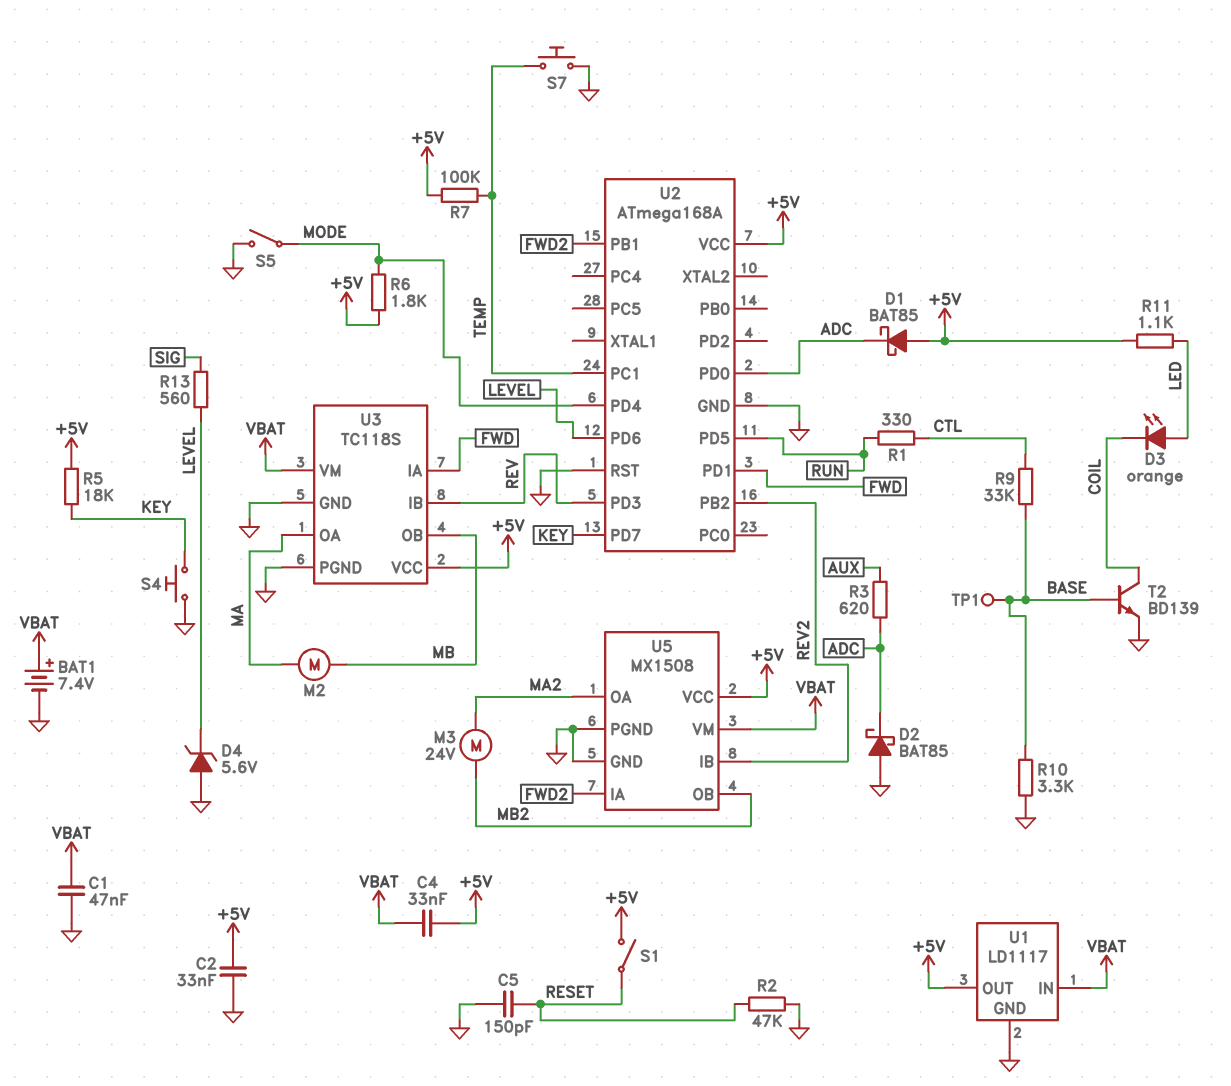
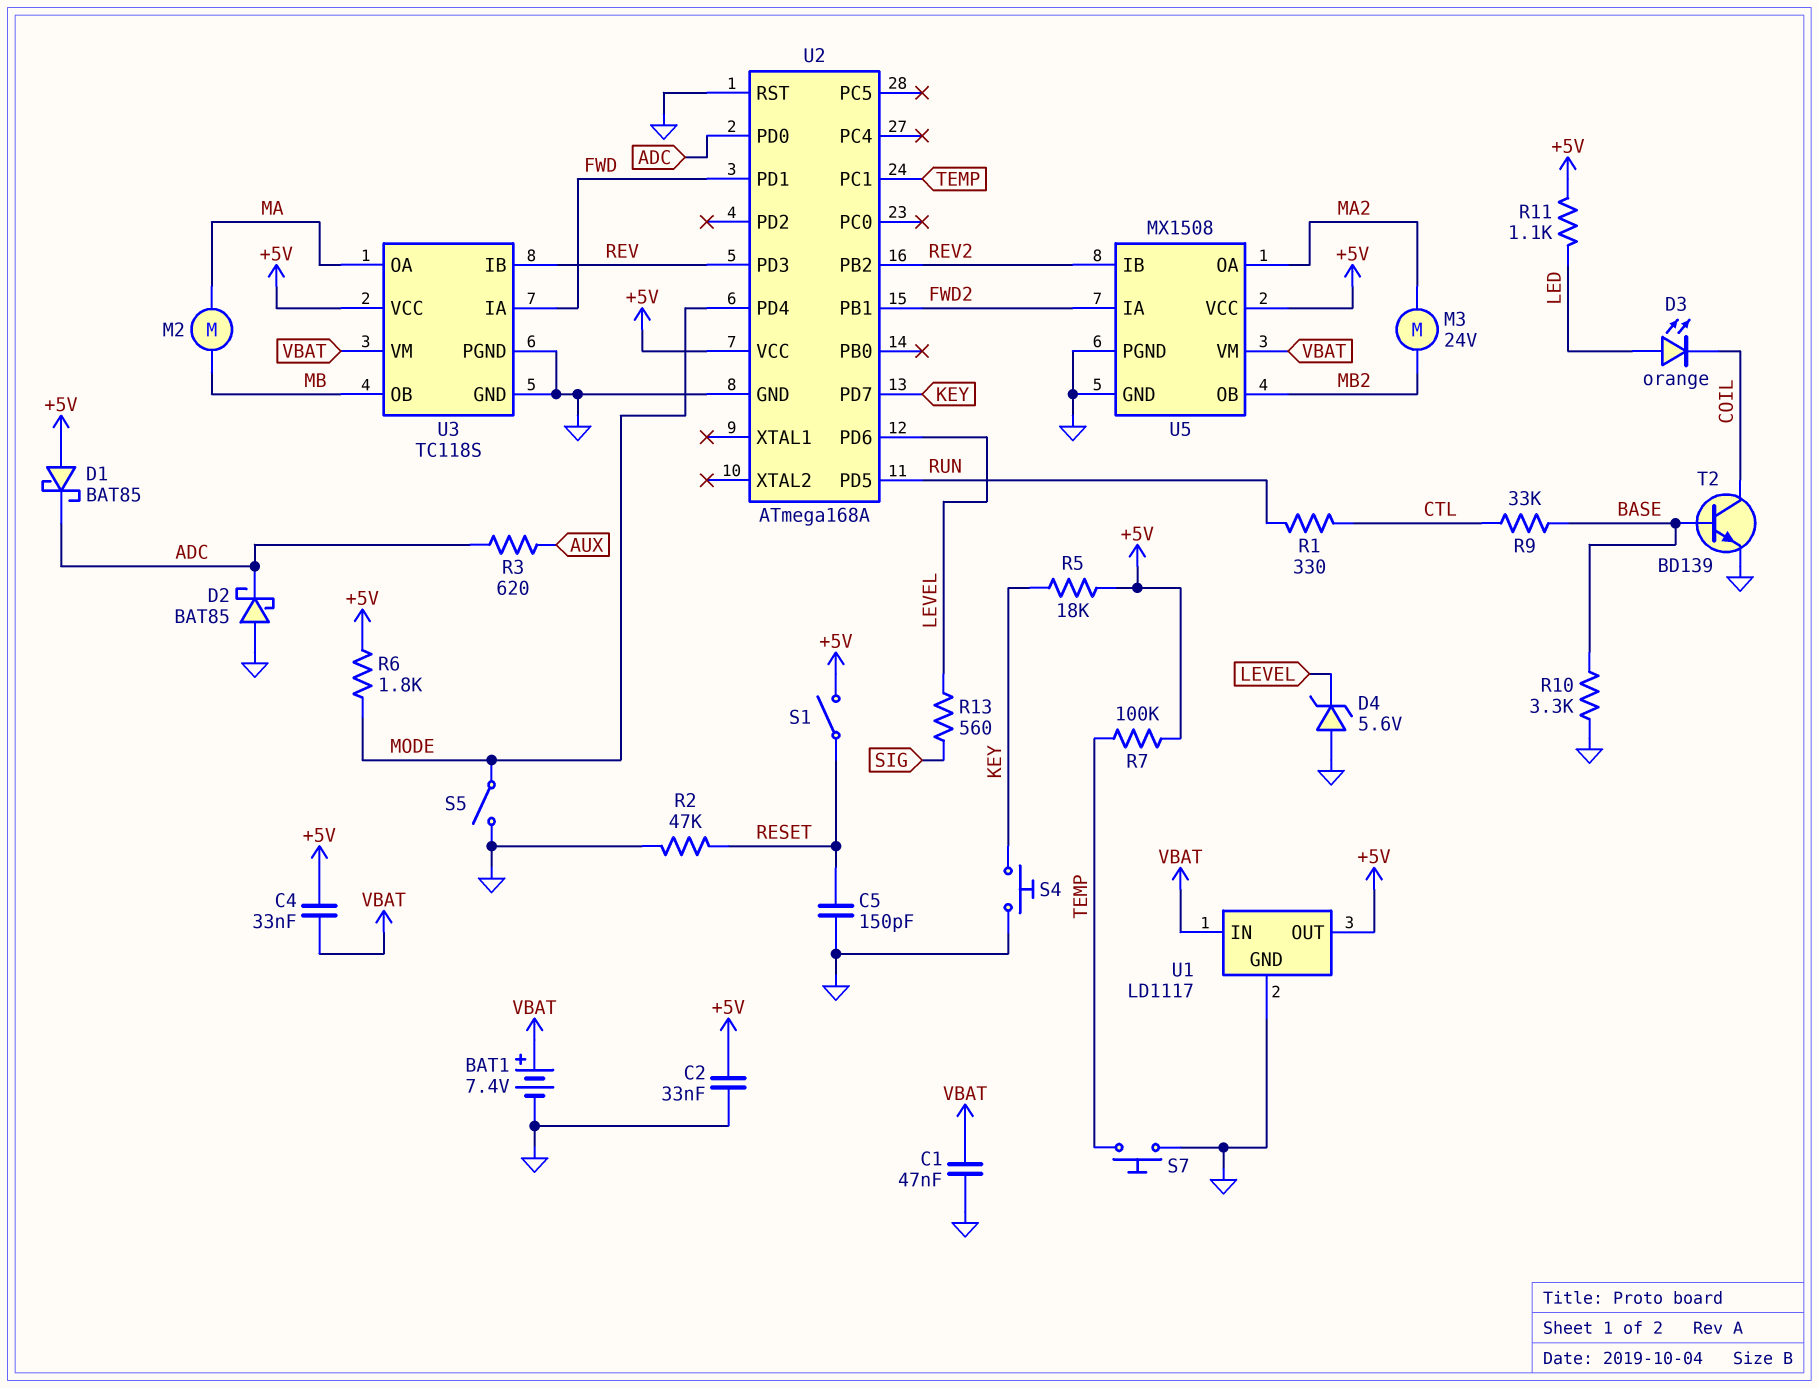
TP1: test point (BASE) -> none

